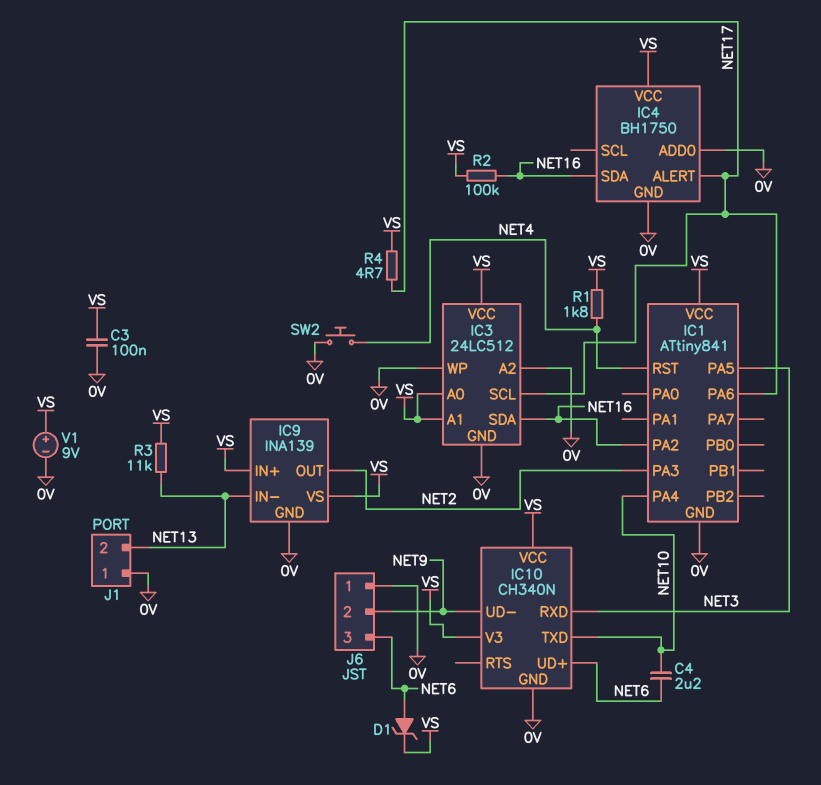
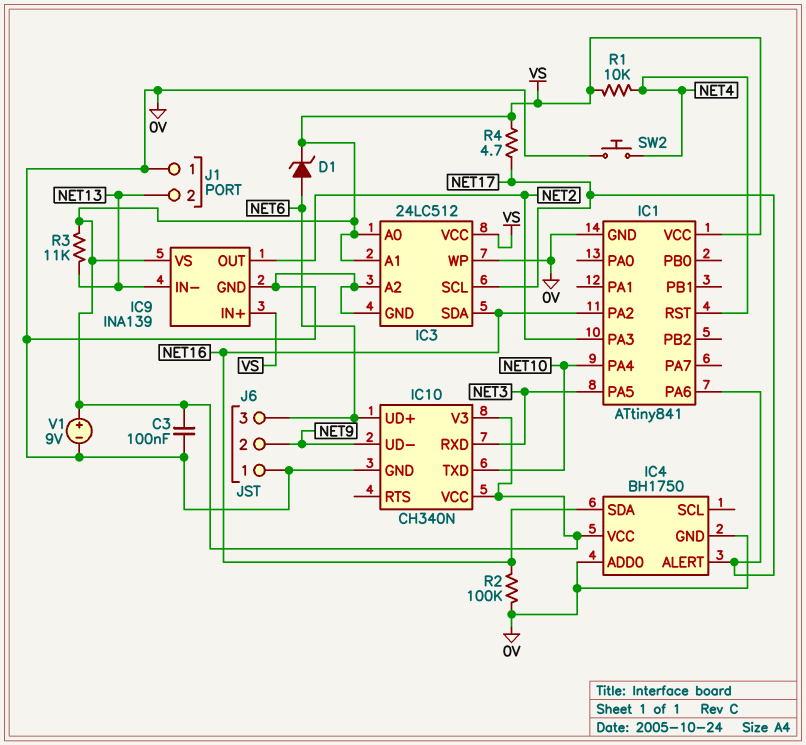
C4: 2.2uF (NET6, NET10) -> none
R1: 1.8k (NET4, VS) -> 10k (NET4, VS)
R2: 100k (NET16, VS) -> 100k (0V, NET16)

